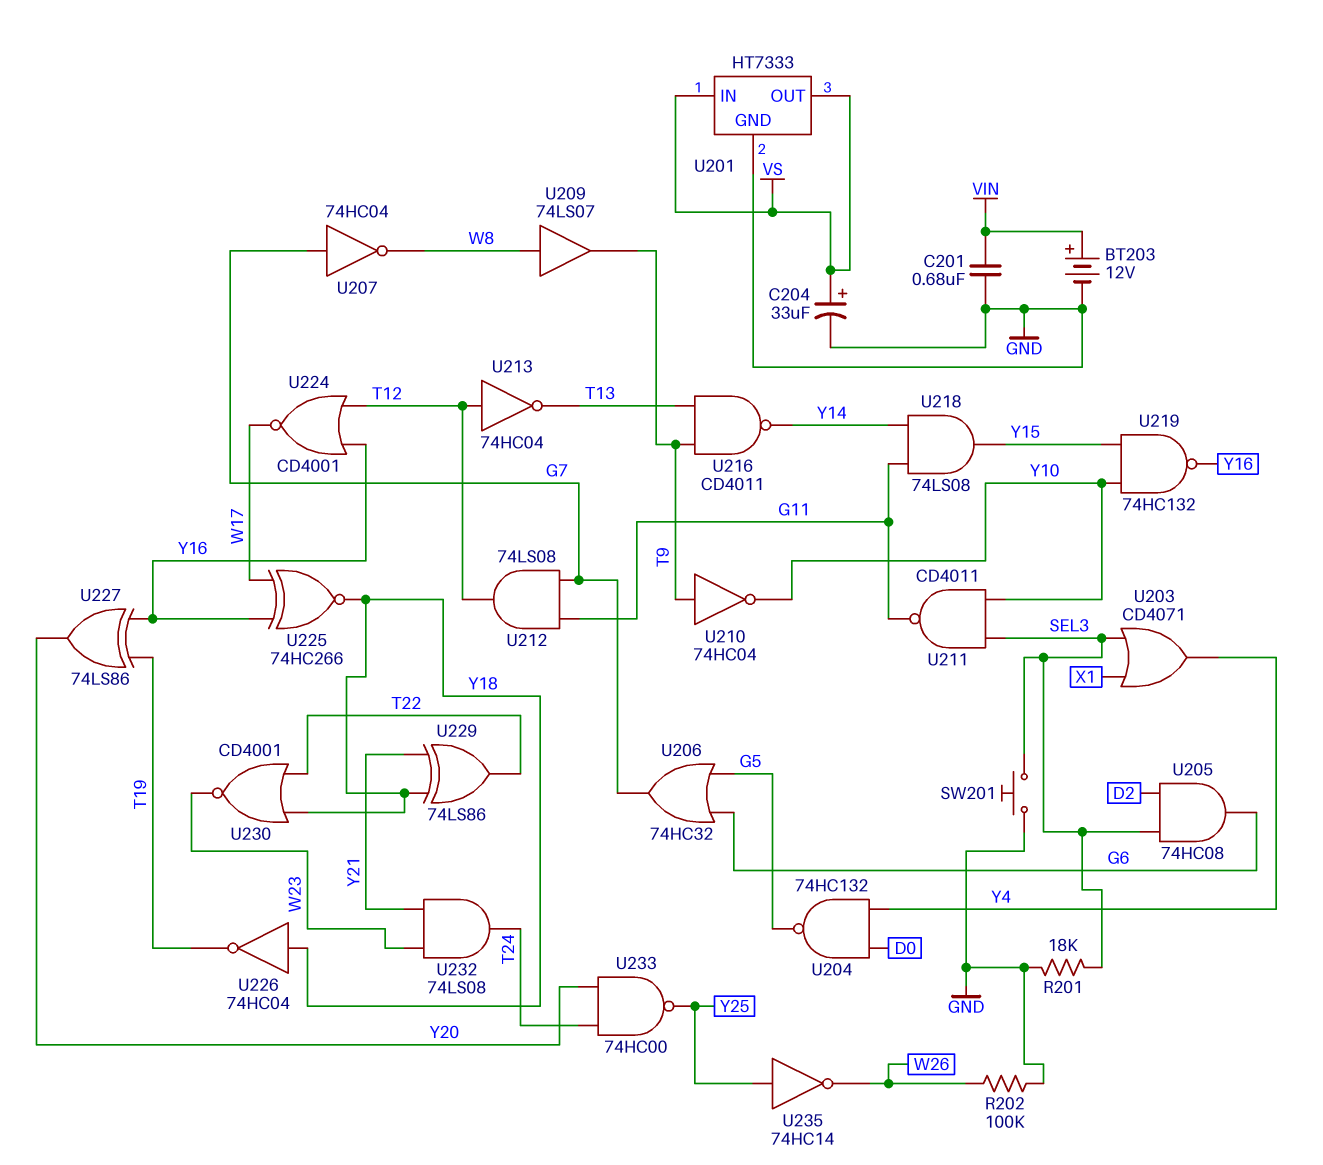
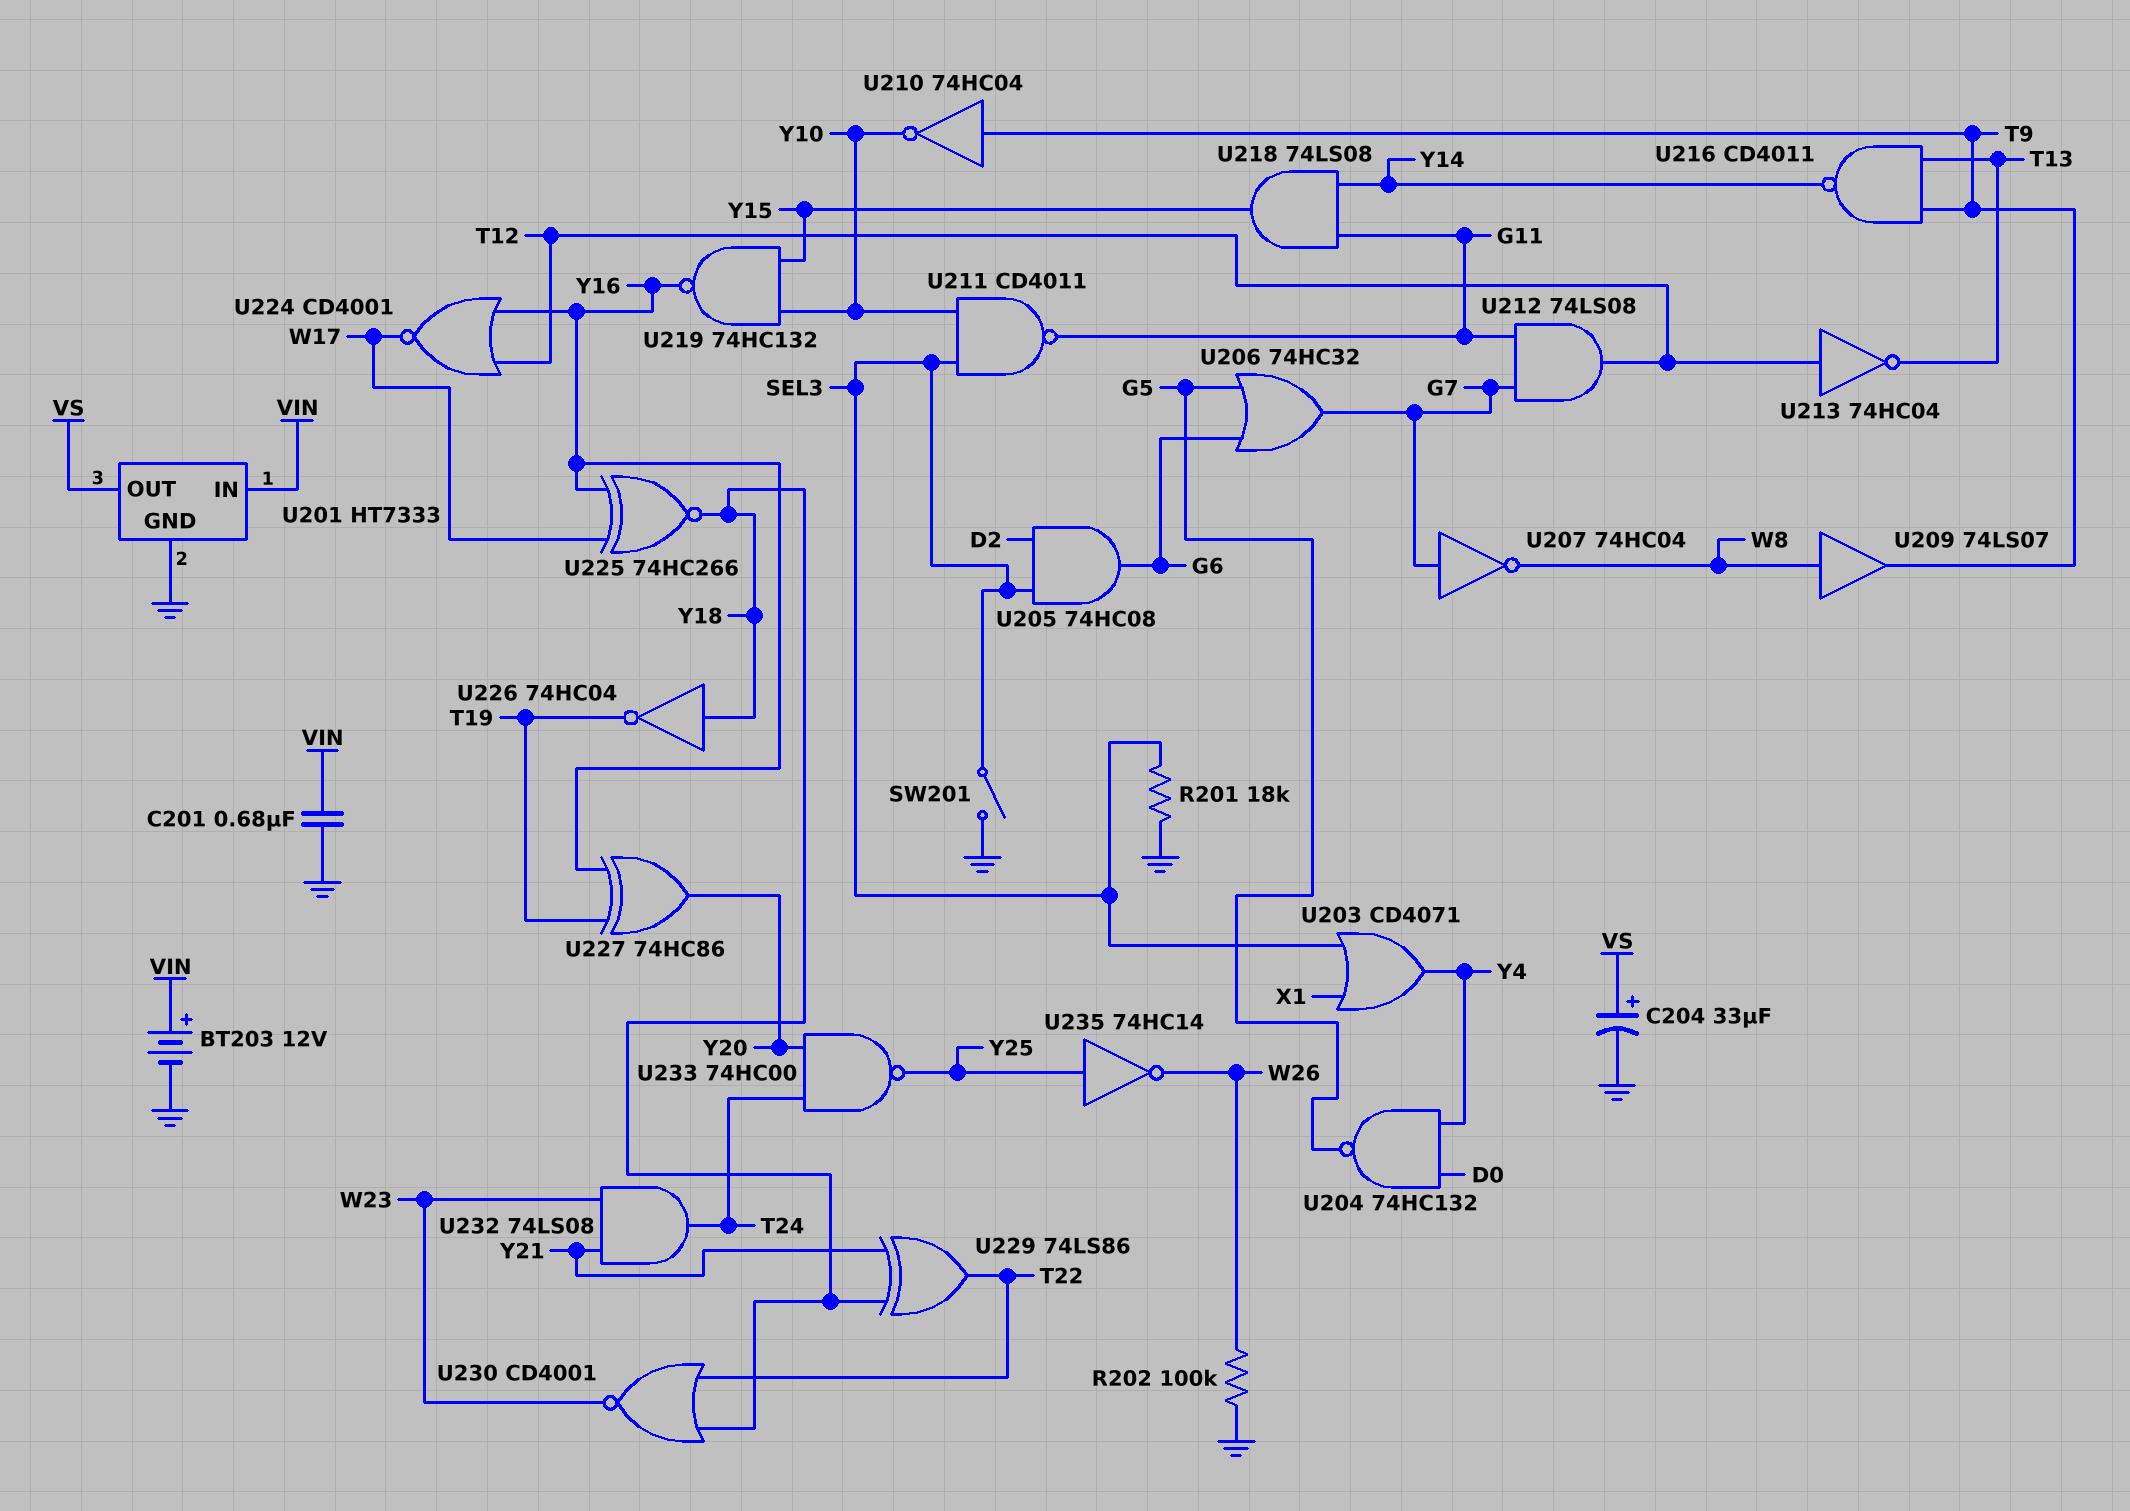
SW201: button (GND, SEL3) -> switch (GND, SEL3)
U201 pin IN: VS -> VIN
U227: XOR 74LS86 (in T19, in Y16, out Y20) -> XOR 74HC86 (in T19, in Y16, out Y20)

